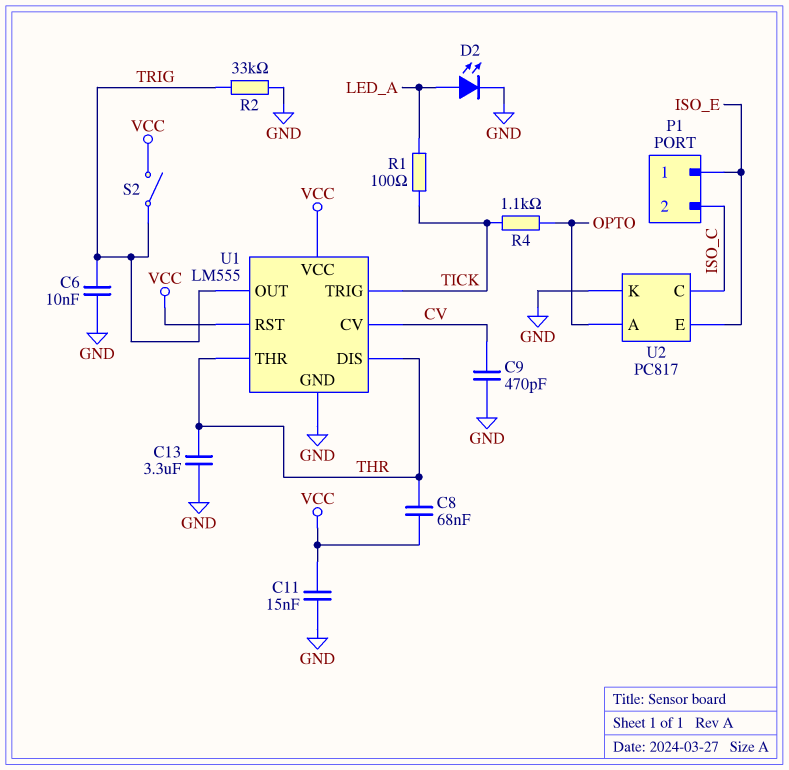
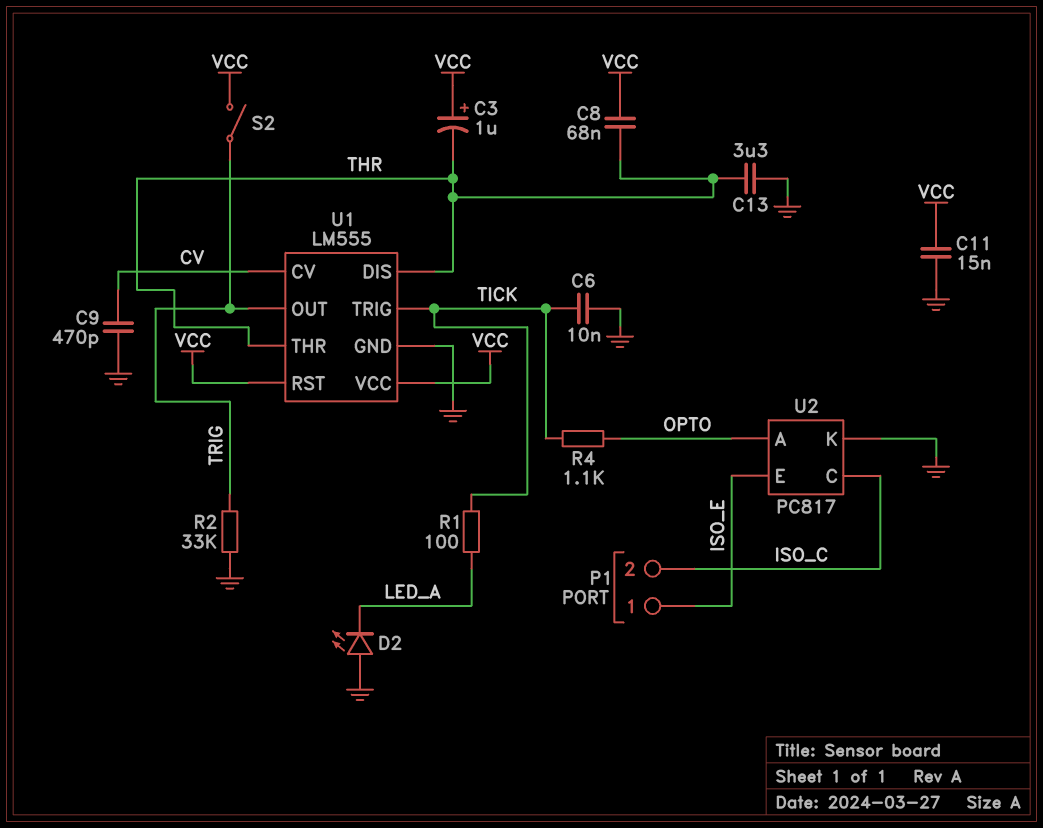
C3: none -> 1uF (plus VCC, minus THR)
C6: 10nF (GND, TRIG) -> 10nF (GND, TICK)
D2: LED (A LED_A, K GND) -> LED (A GND, K LED_A)

